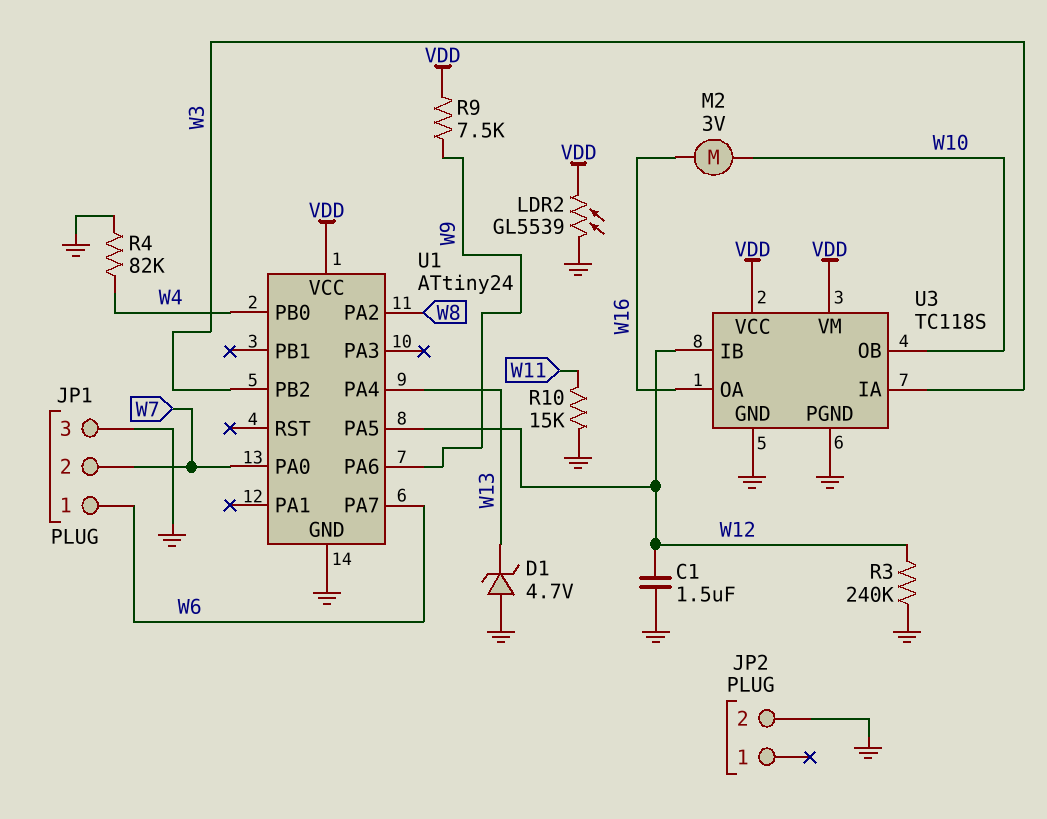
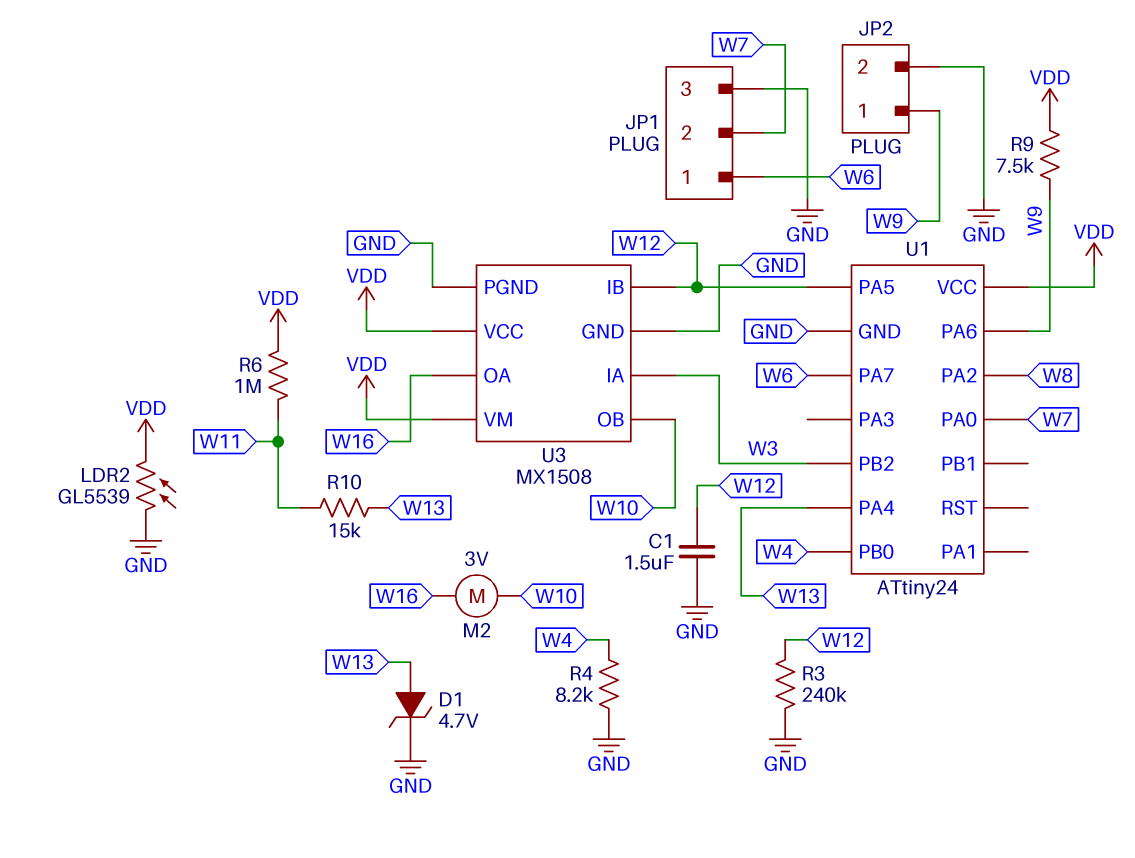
D1: zener 4.7V (A GND, K W13) -> zener 4.7V (A W13, K GND)
JP2 pin 1: none -> W9
R4: 82k (GND, W4) -> 8.2k (GND, W4)
R6: none -> 1M (VDD, W11)
R10: 15k (GND, W11) -> 15k (W11, W13)
U3: TC118S -> MX1508

